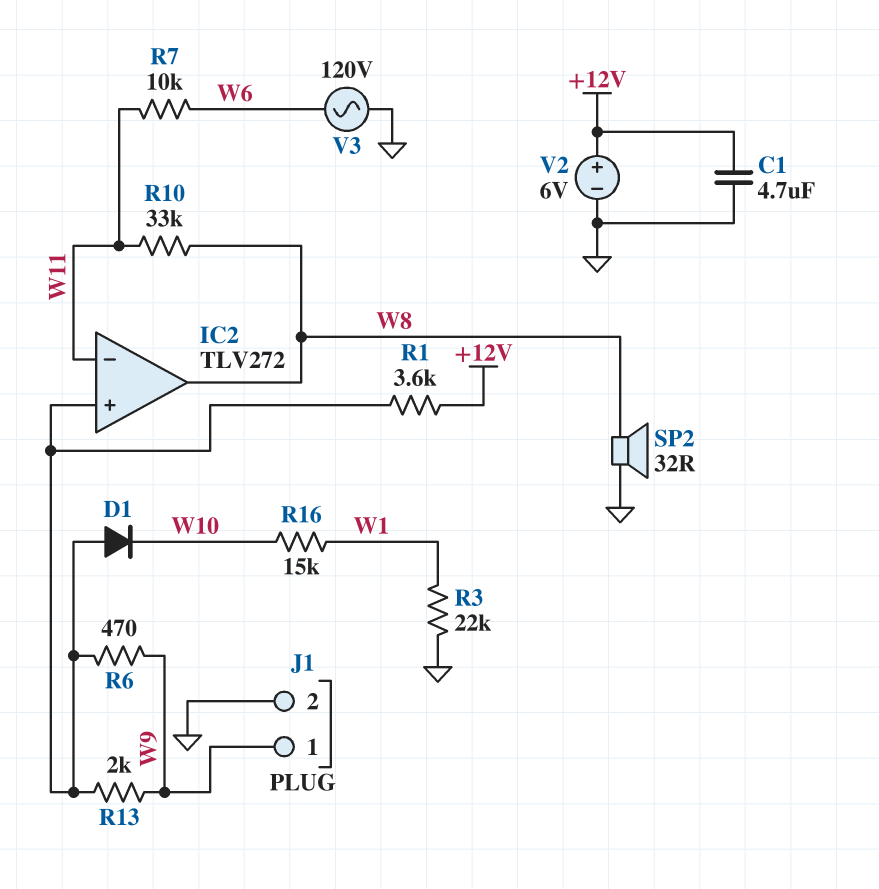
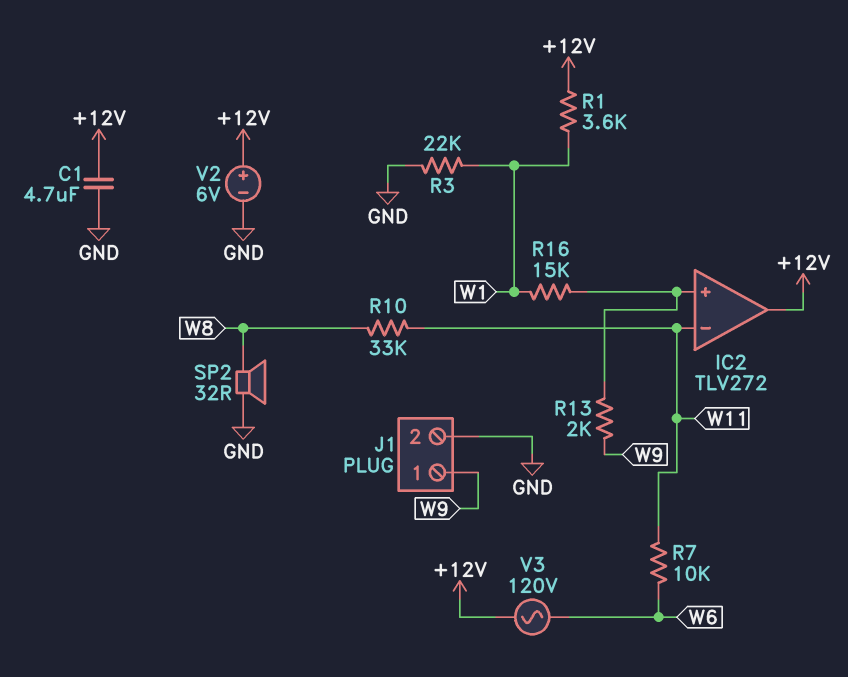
D1: diode (A IC2/in+, K W10) -> none
IC2 pin out: W8 -> +12V
R1: 3.6k (+12V, IC2/in+) -> 3.6k (+12V, W1)
R6: 470 (IC2/in+, W9) -> none
R16: 15k (W1, W10) -> 15k (IC2/in+, W1)
V3: AC 120V (GND, W6) -> AC 120V (+12V, W6)

